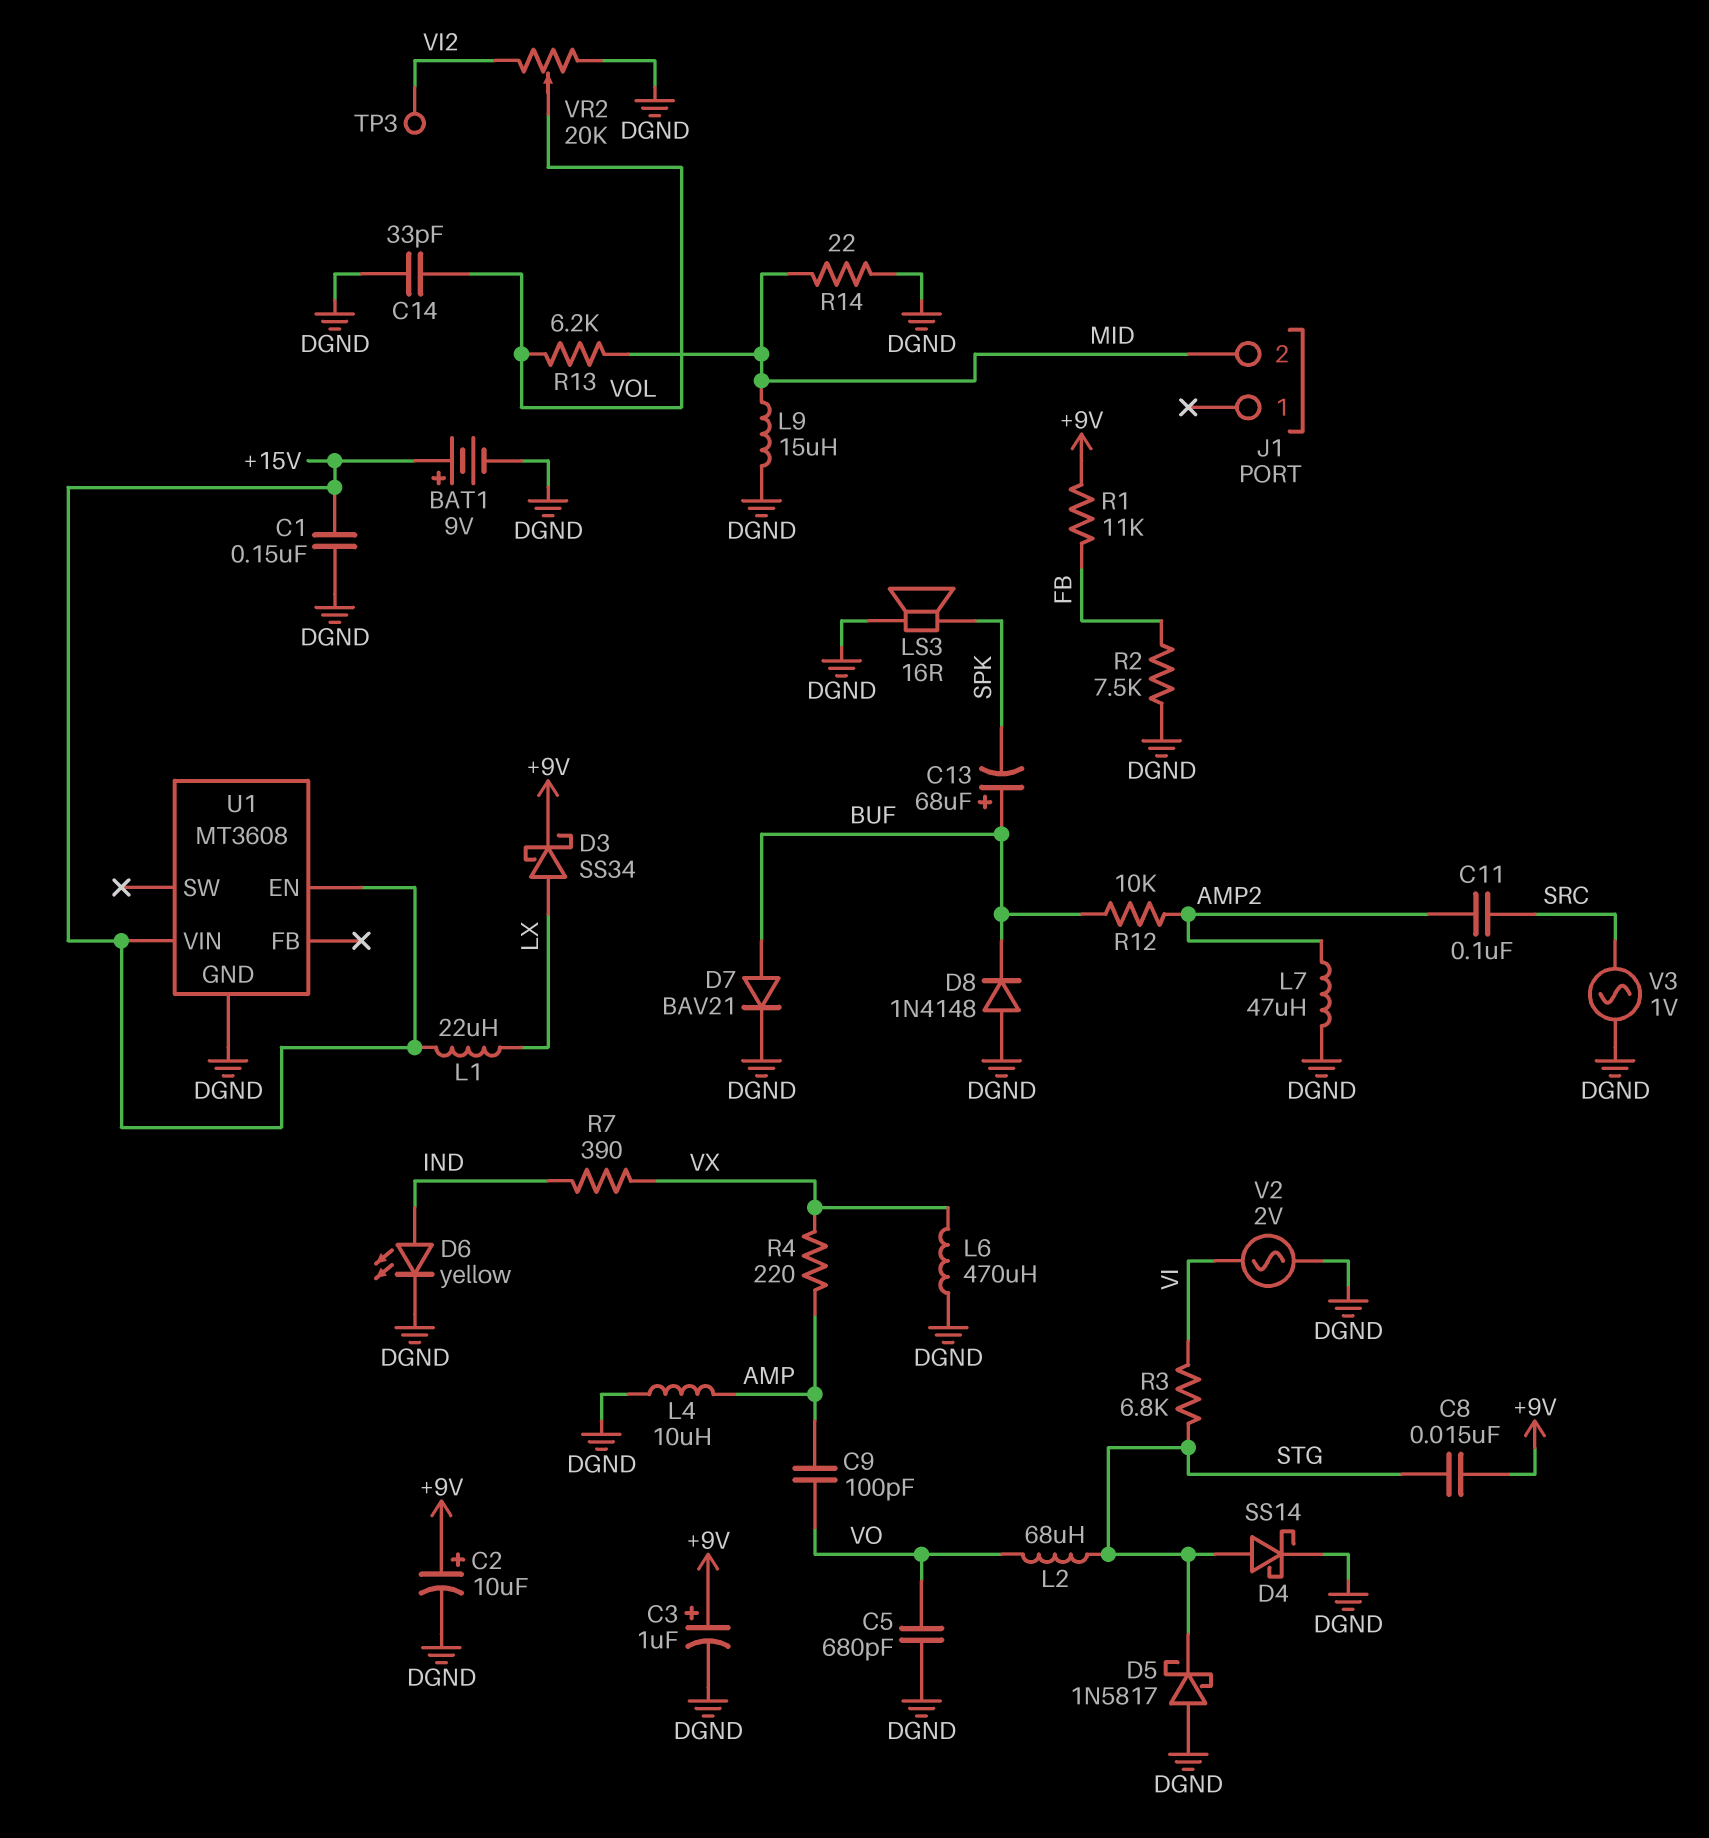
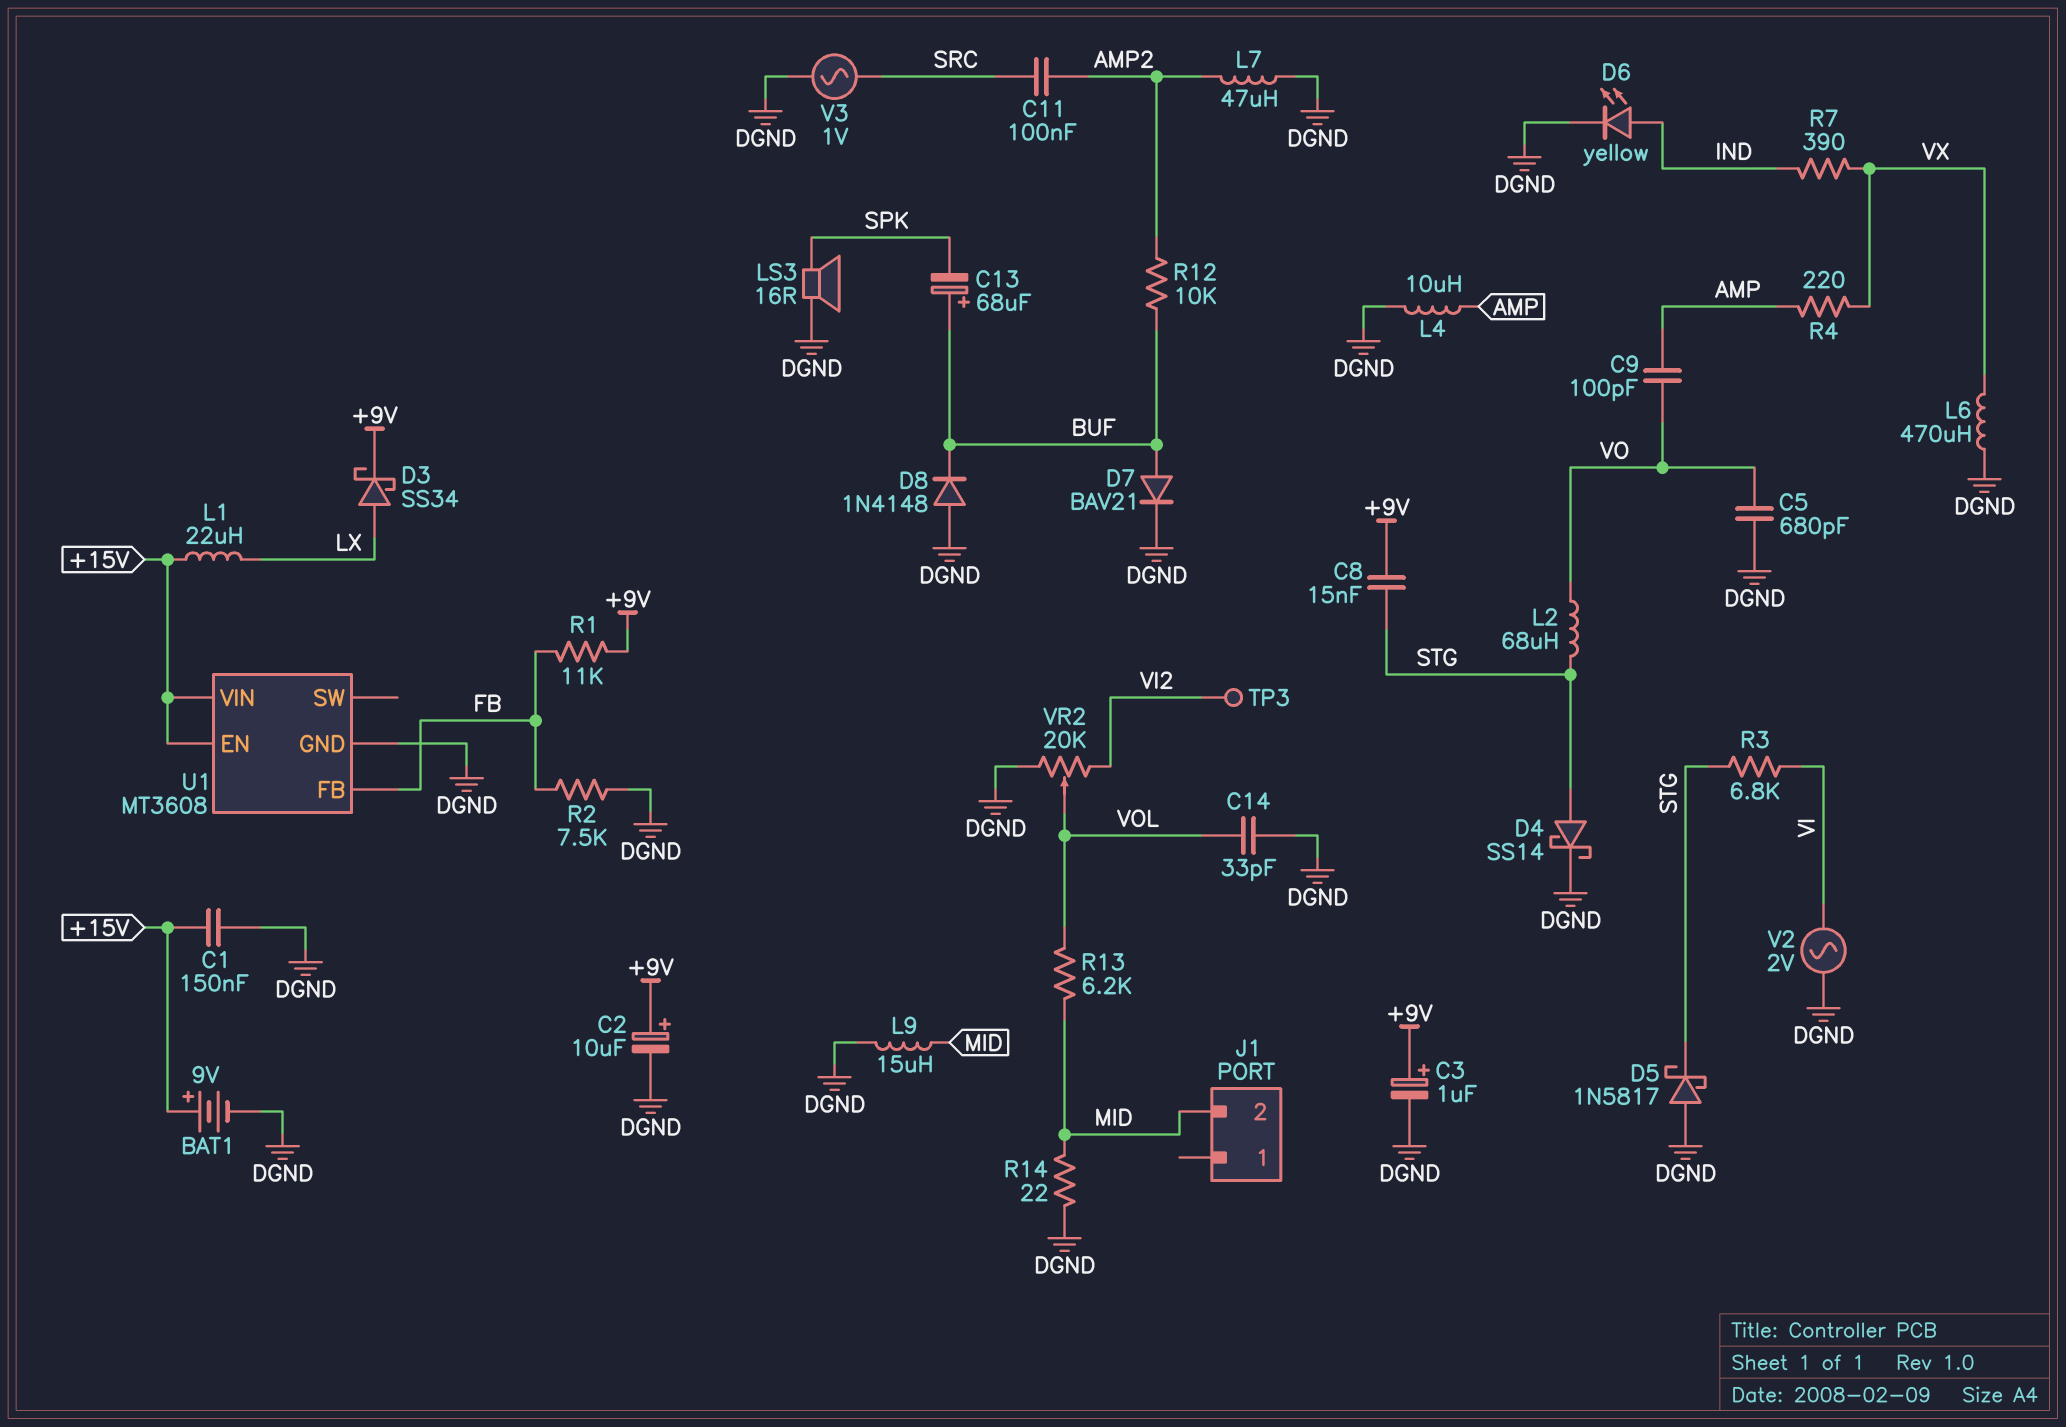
U1 pin FB: none -> FB

